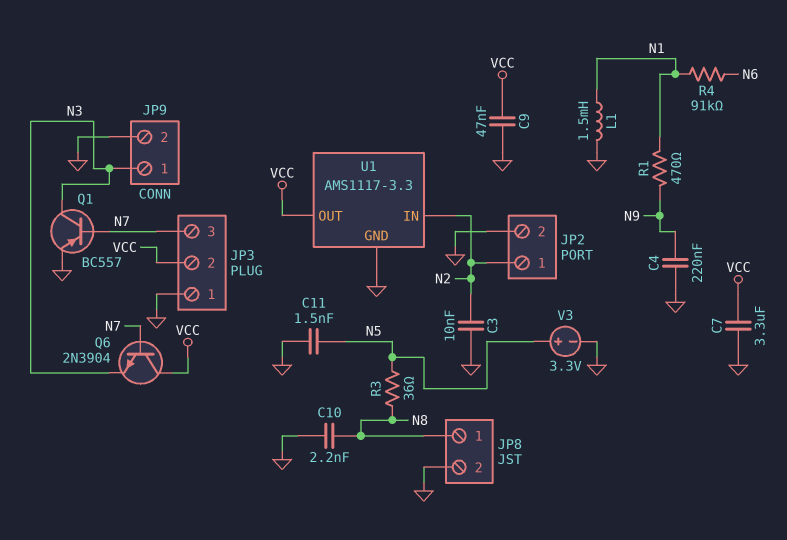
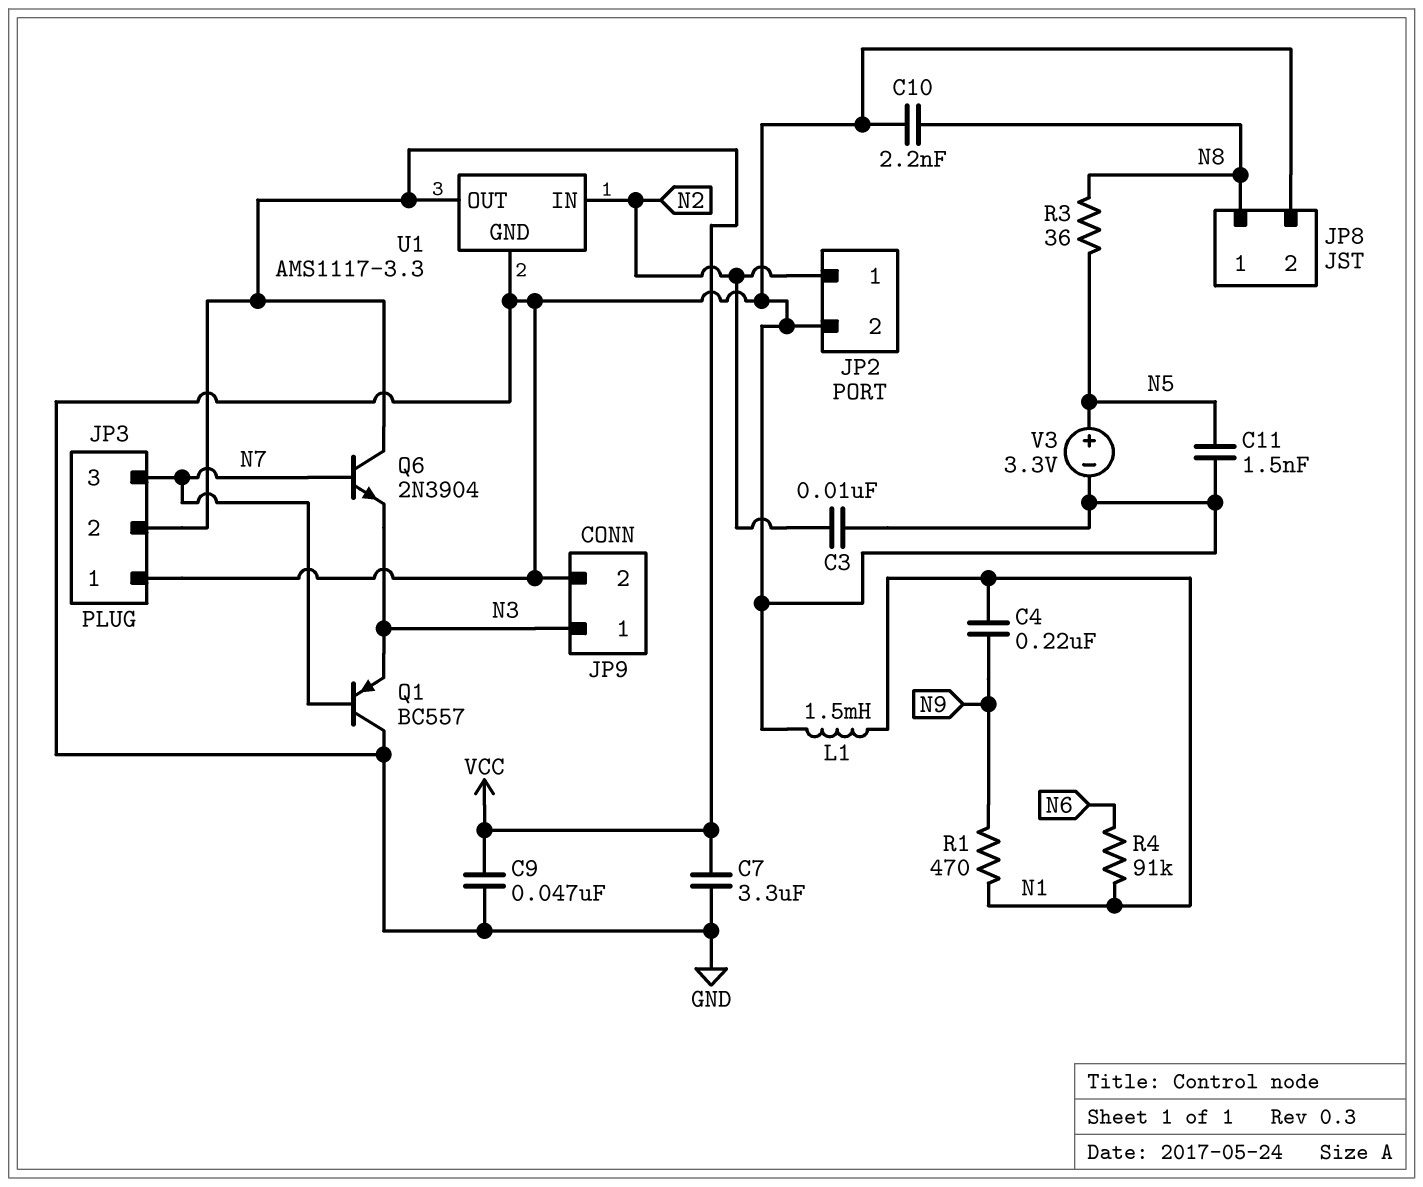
C4: 220nF (GND, N9) -> 220nF (N1, N9)
Q1: PNP BC557 (B N7, C N3, E GND) -> PNP BC557 (B N7, C GND, E N3)

